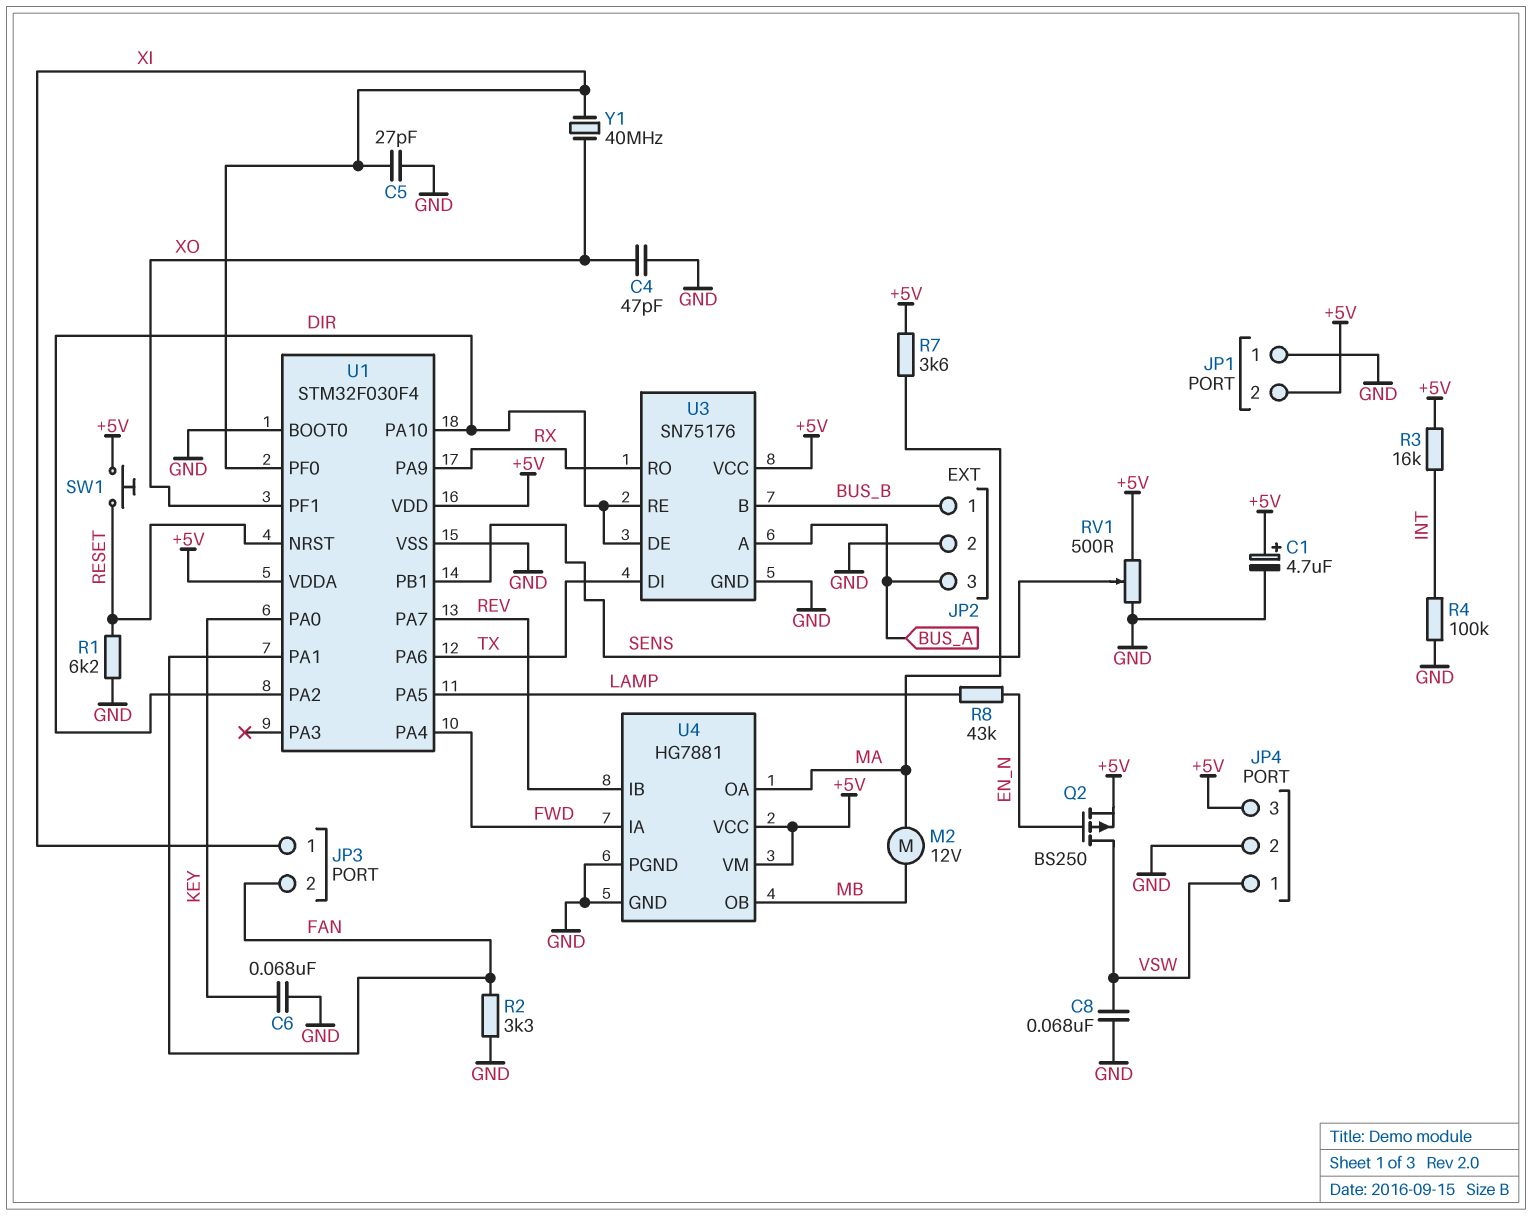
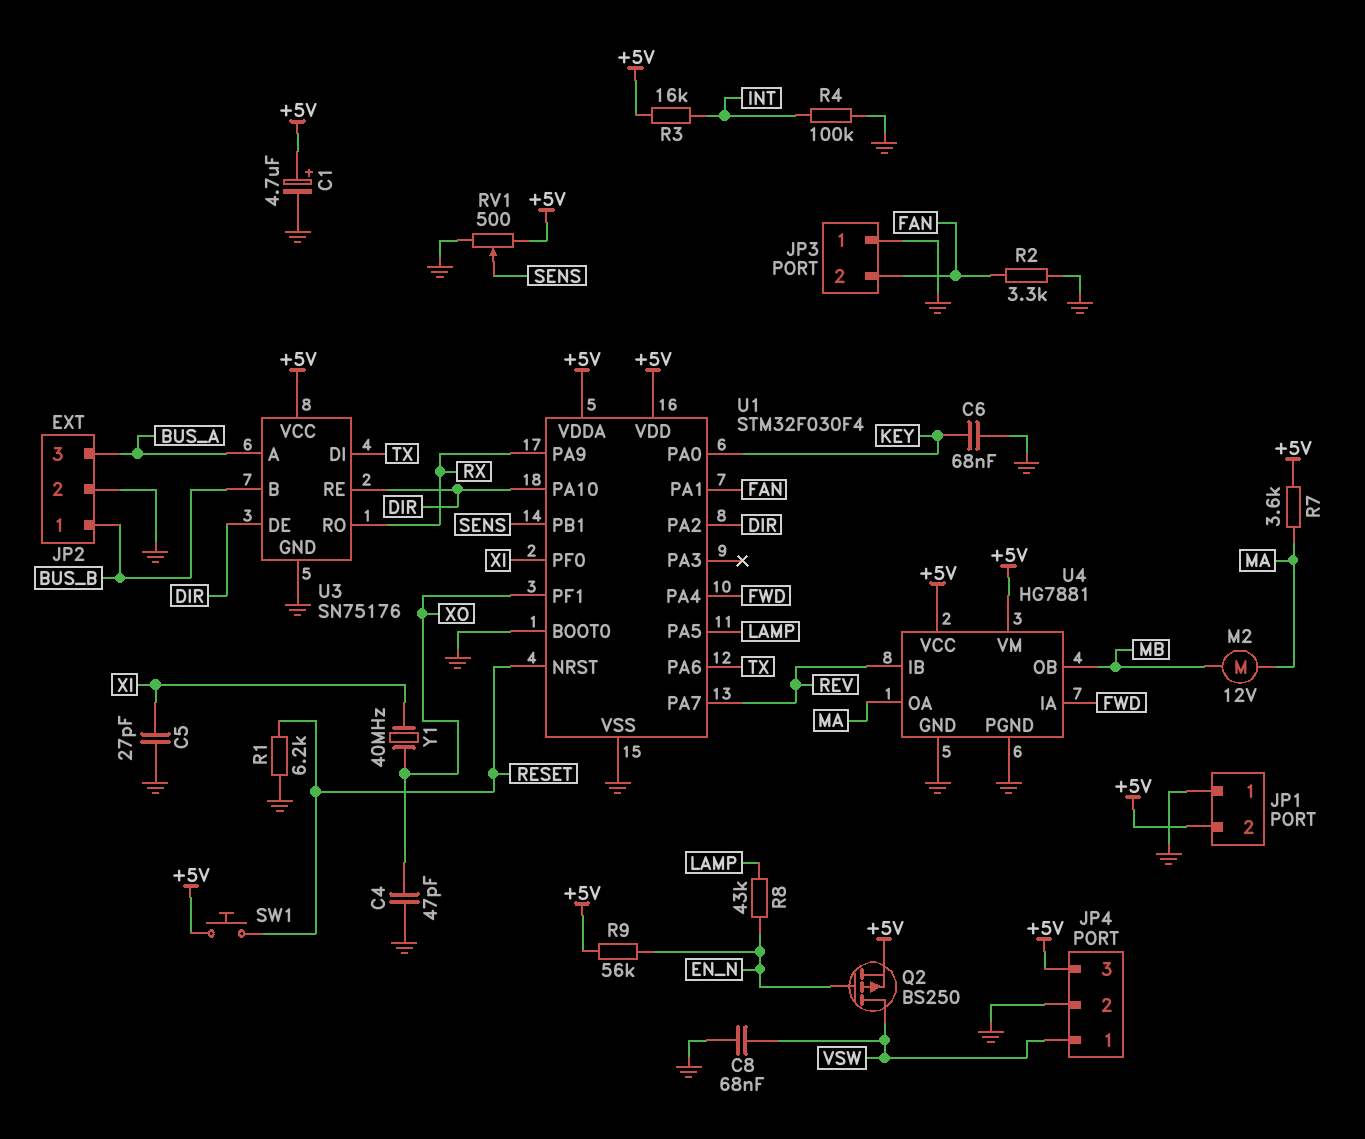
JP3 pin 1: XI -> GND
R9: none -> 56k (+5V, EN_N)

